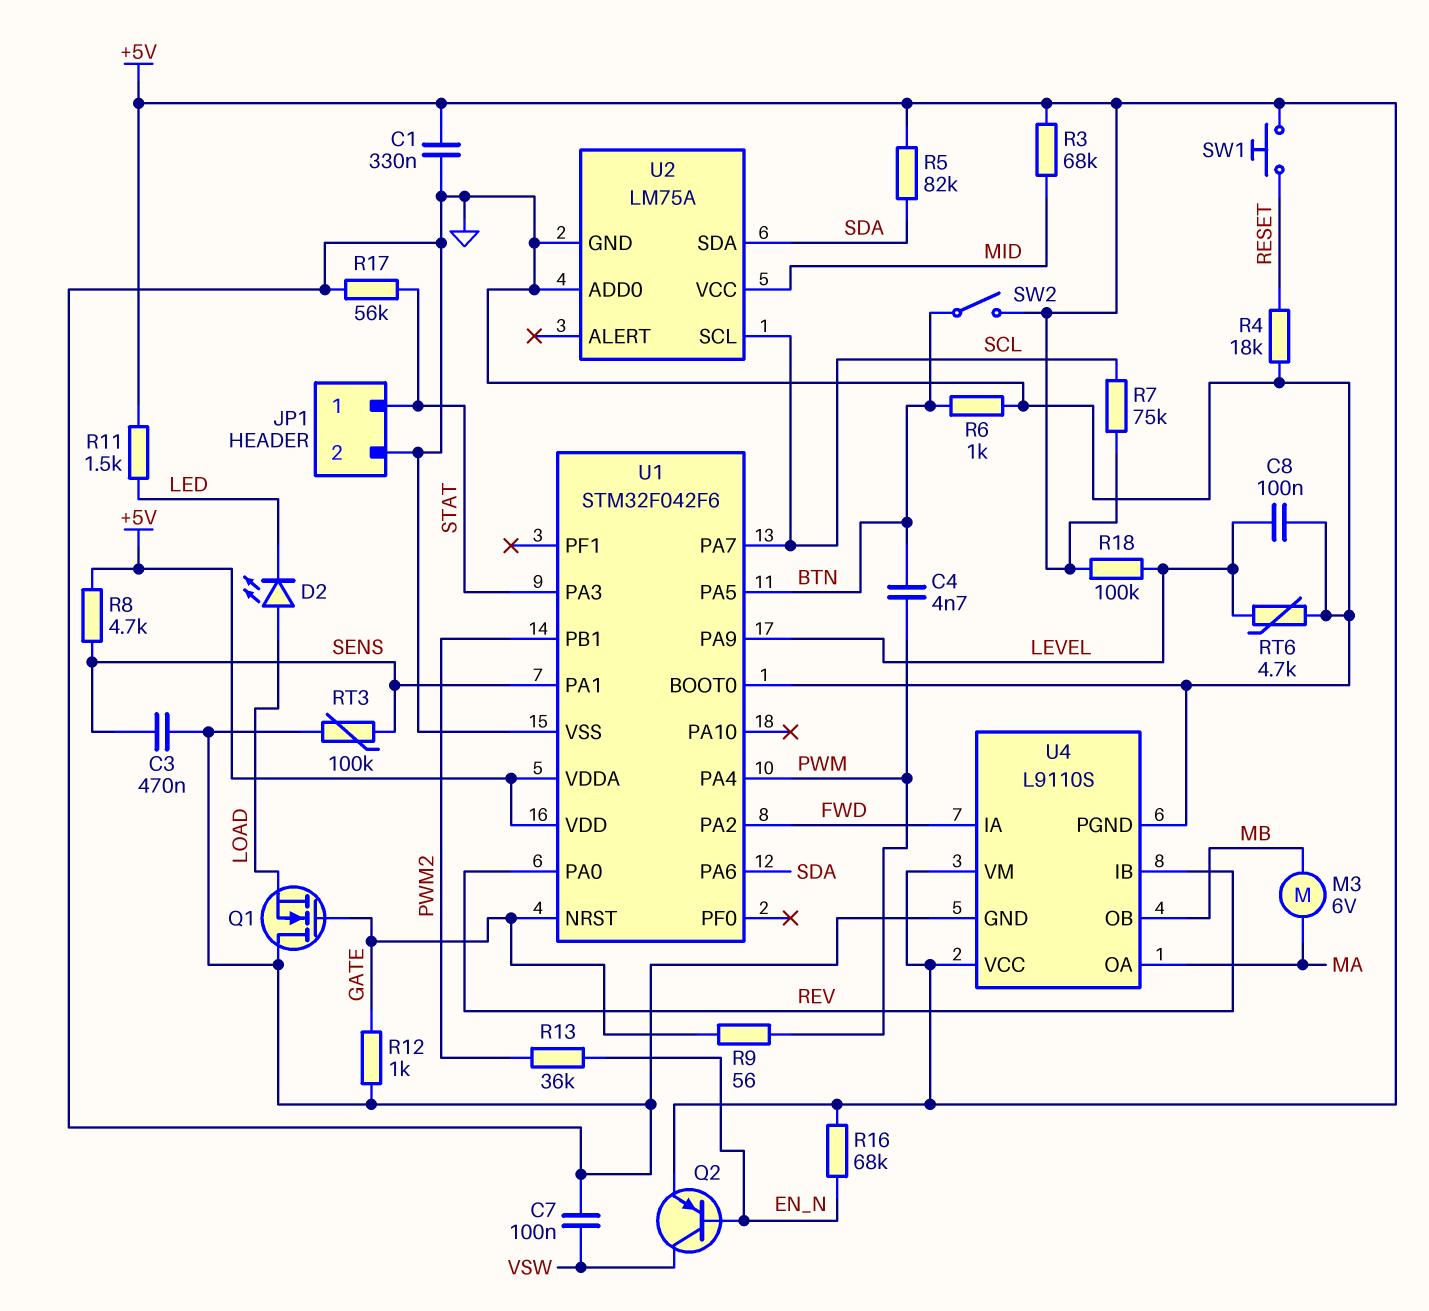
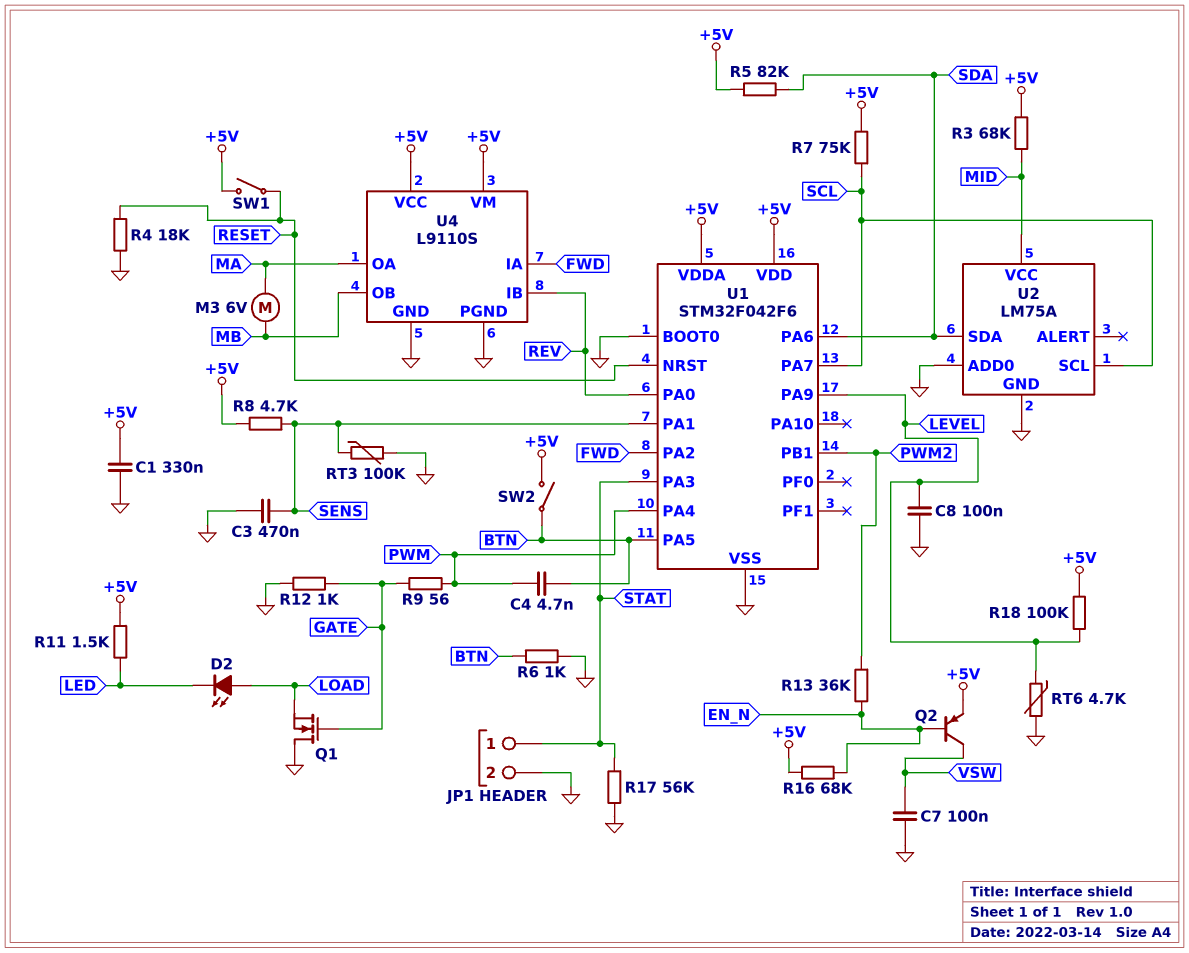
SW1: button (+5V, RESET) -> switch (+5V, RESET)
U1 pin NRST: GATE -> RESET

